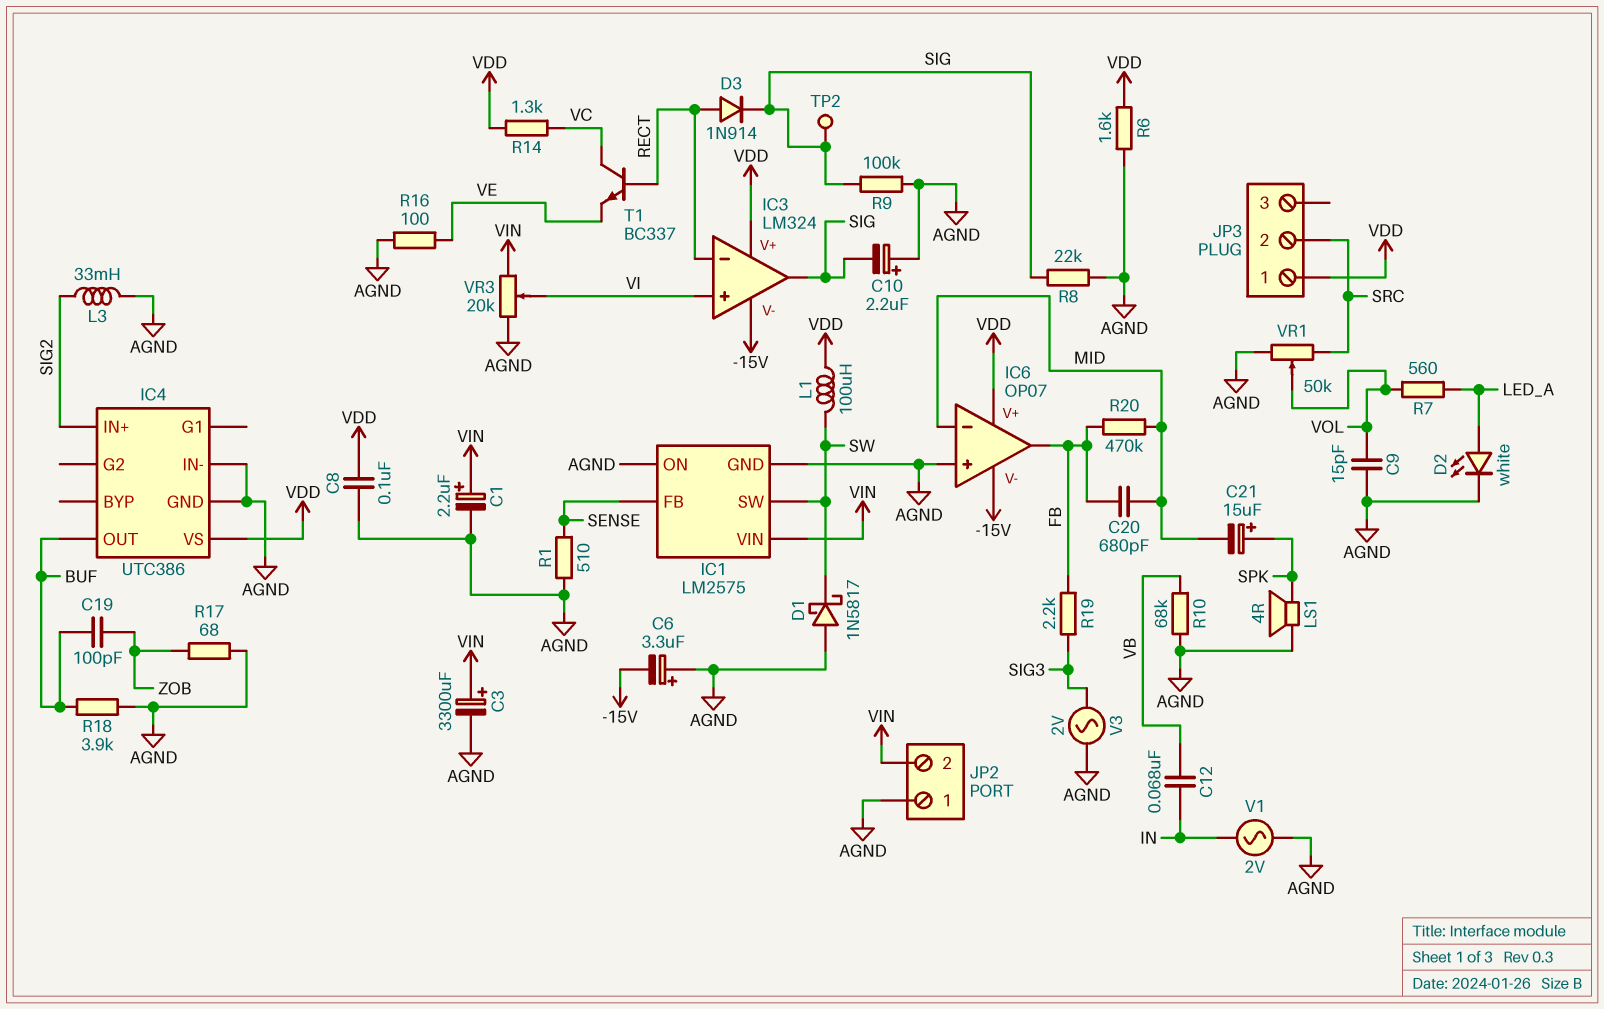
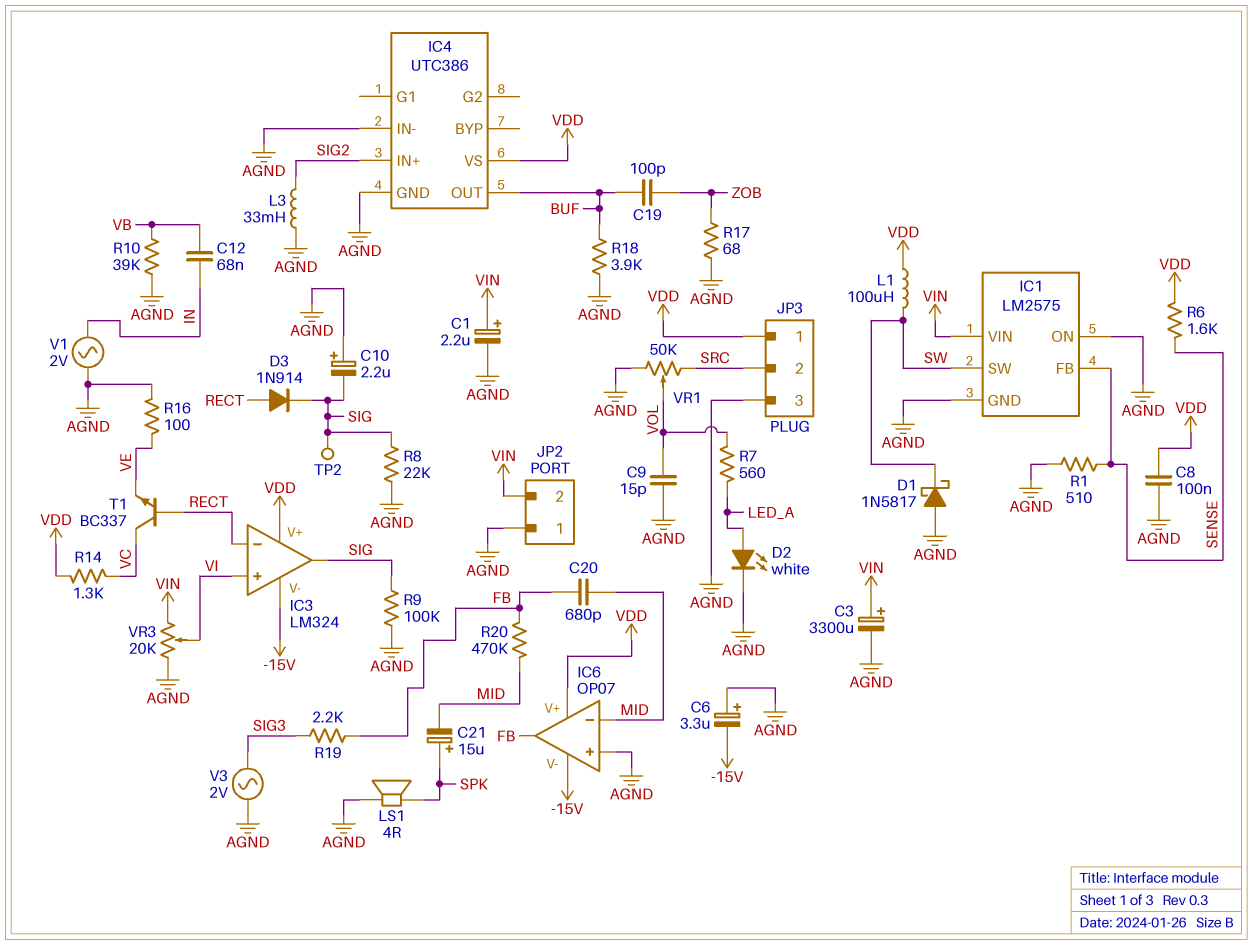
JP3 pin 3: none -> AGND
R6: 1.6k (AGND, VDD) -> 1.6k (SENSE, VDD)
R10: 68k (AGND, VB) -> 39k (AGND, VB)

